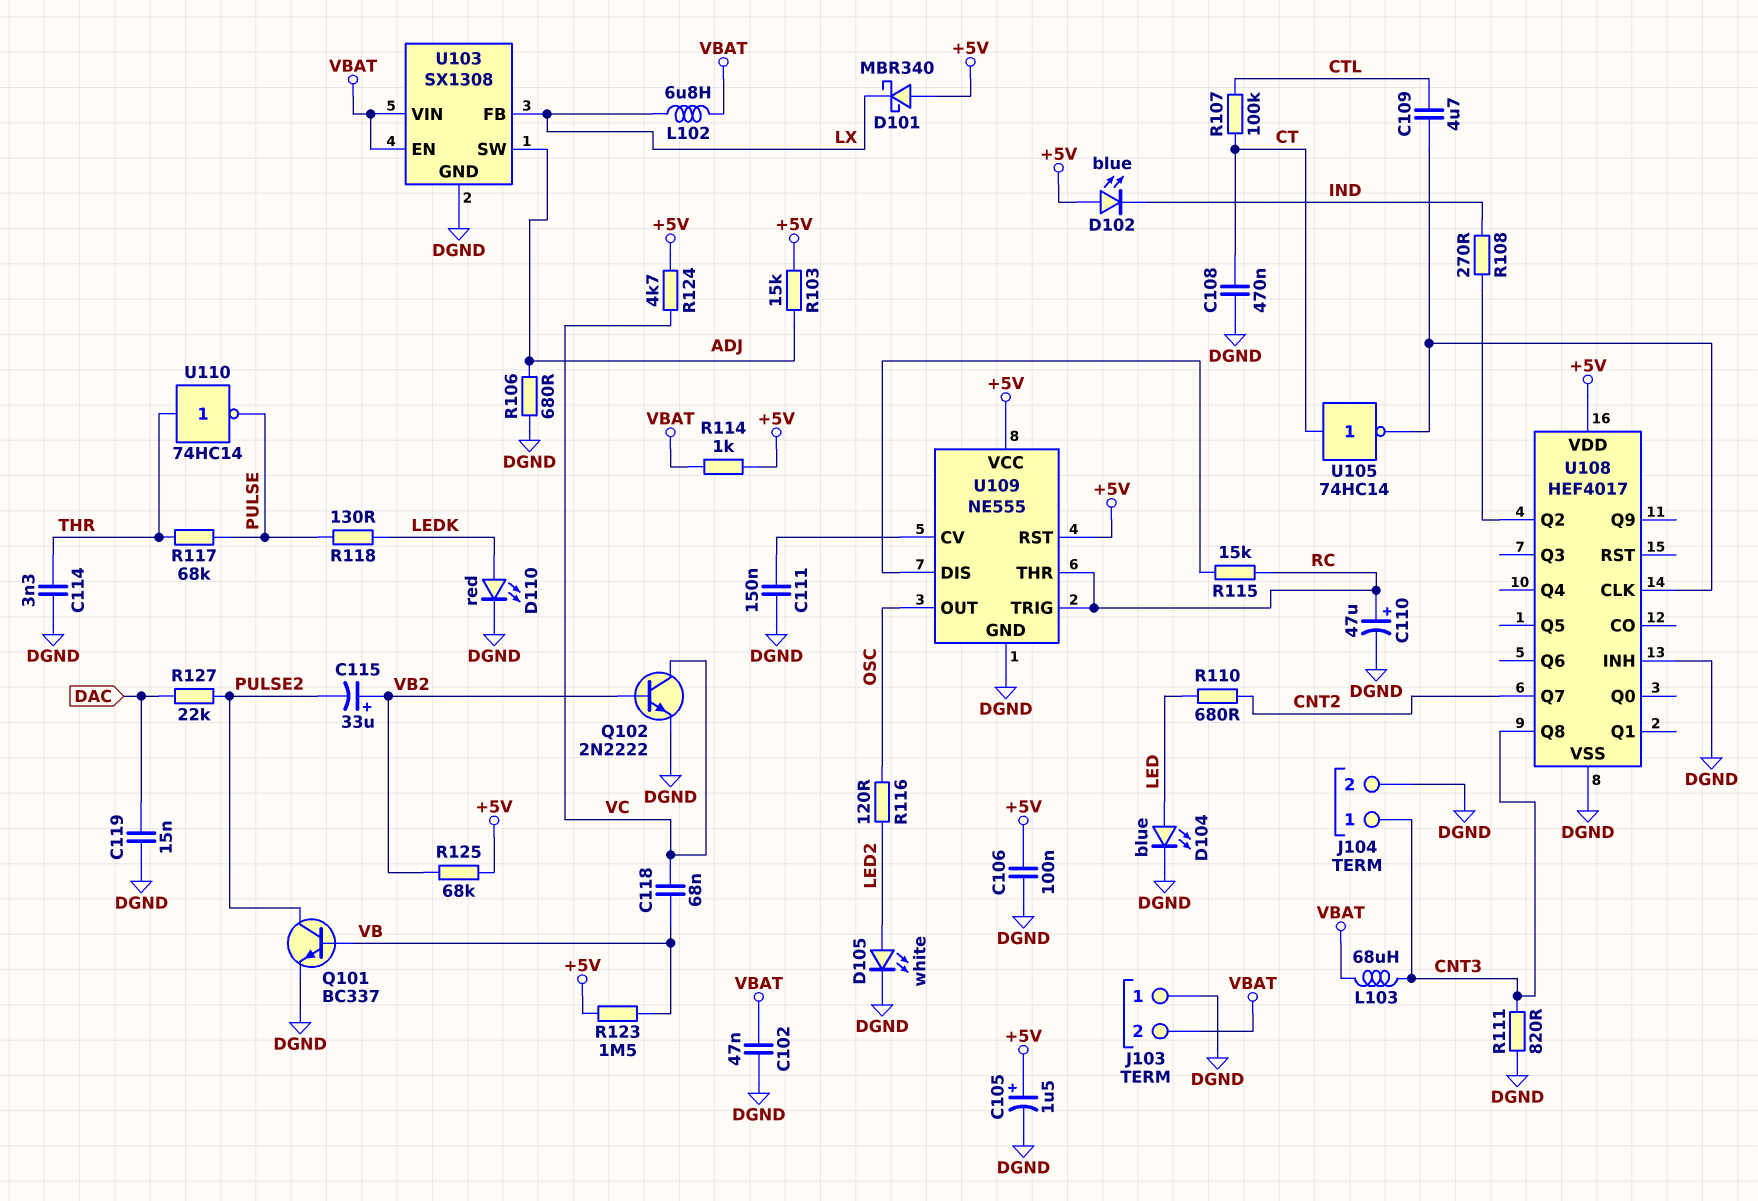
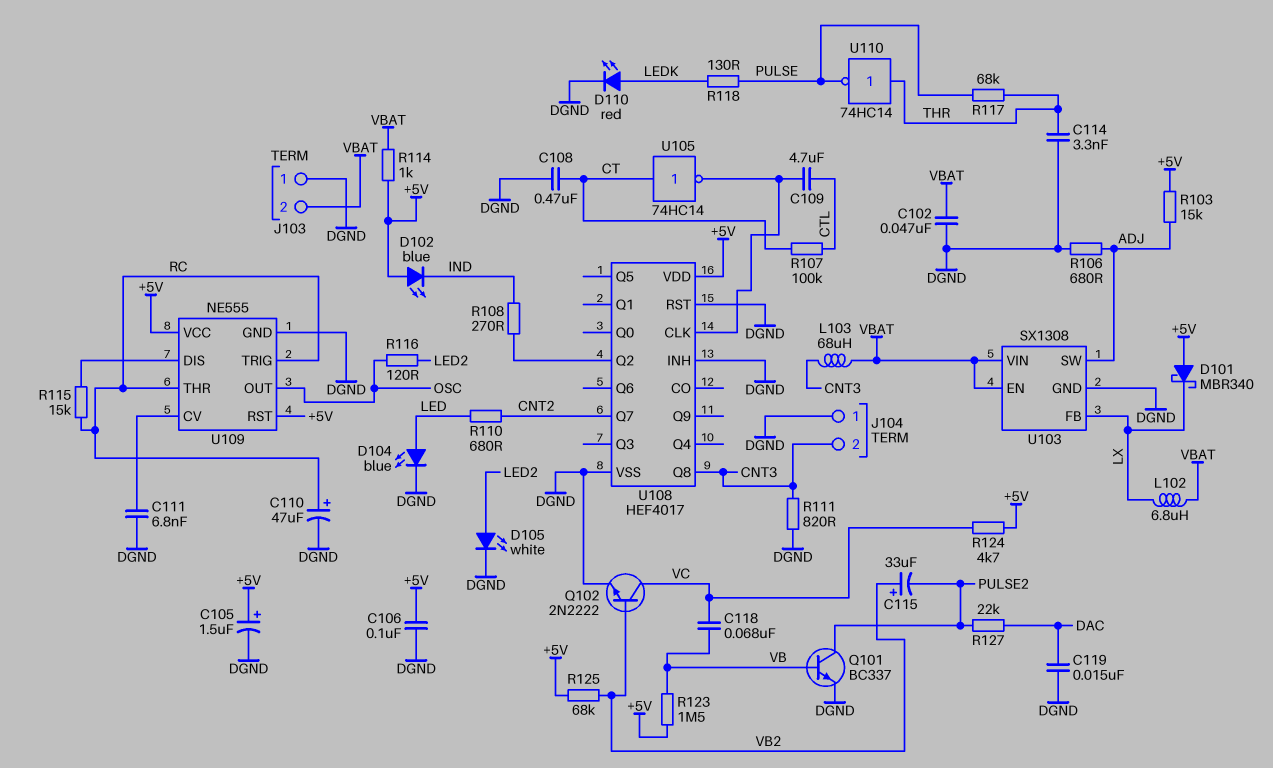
C111: 150nF (DGND, U109/CV) -> 6.8nF (DGND, U109/CV)
J104 pin 1: CNT3 -> DGND
J104 pin 2: DGND -> CNT3
U108 pin RST: none -> DGND

